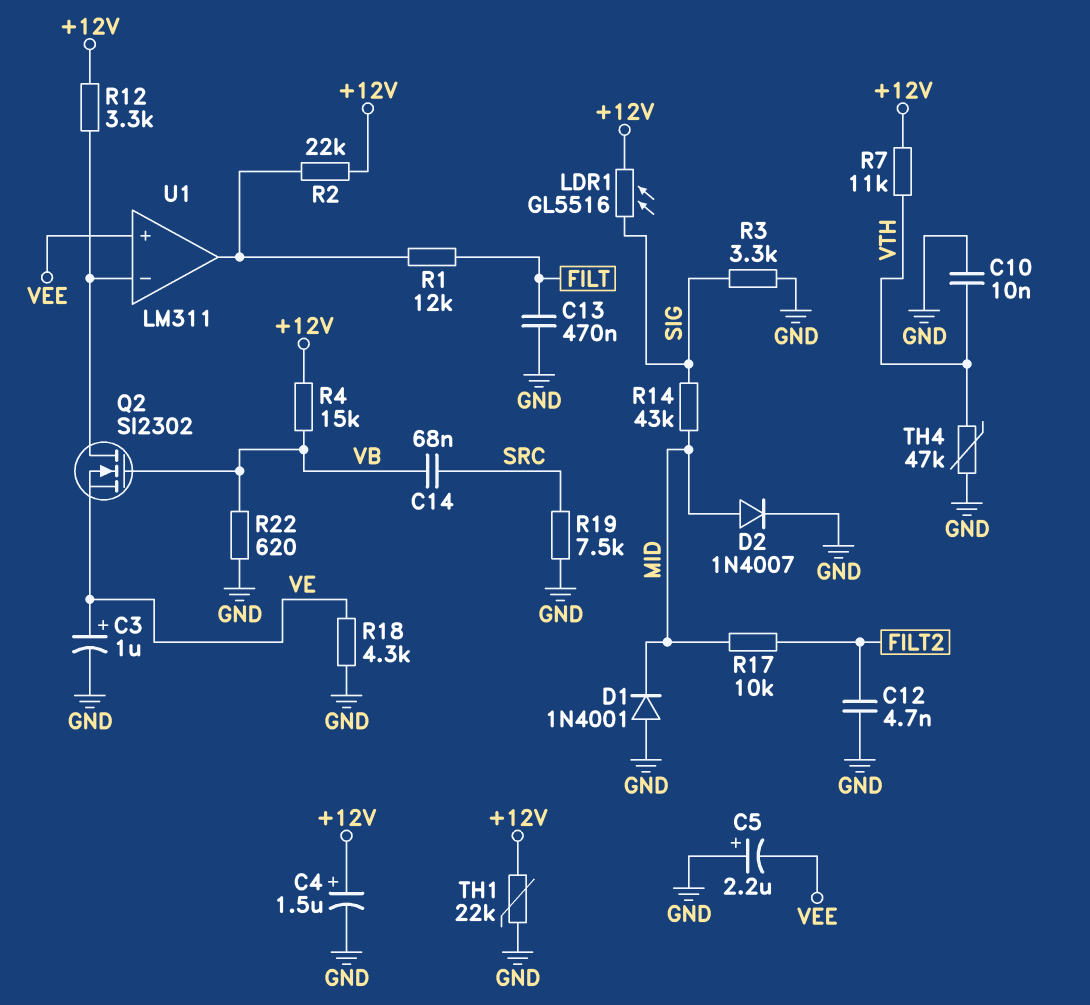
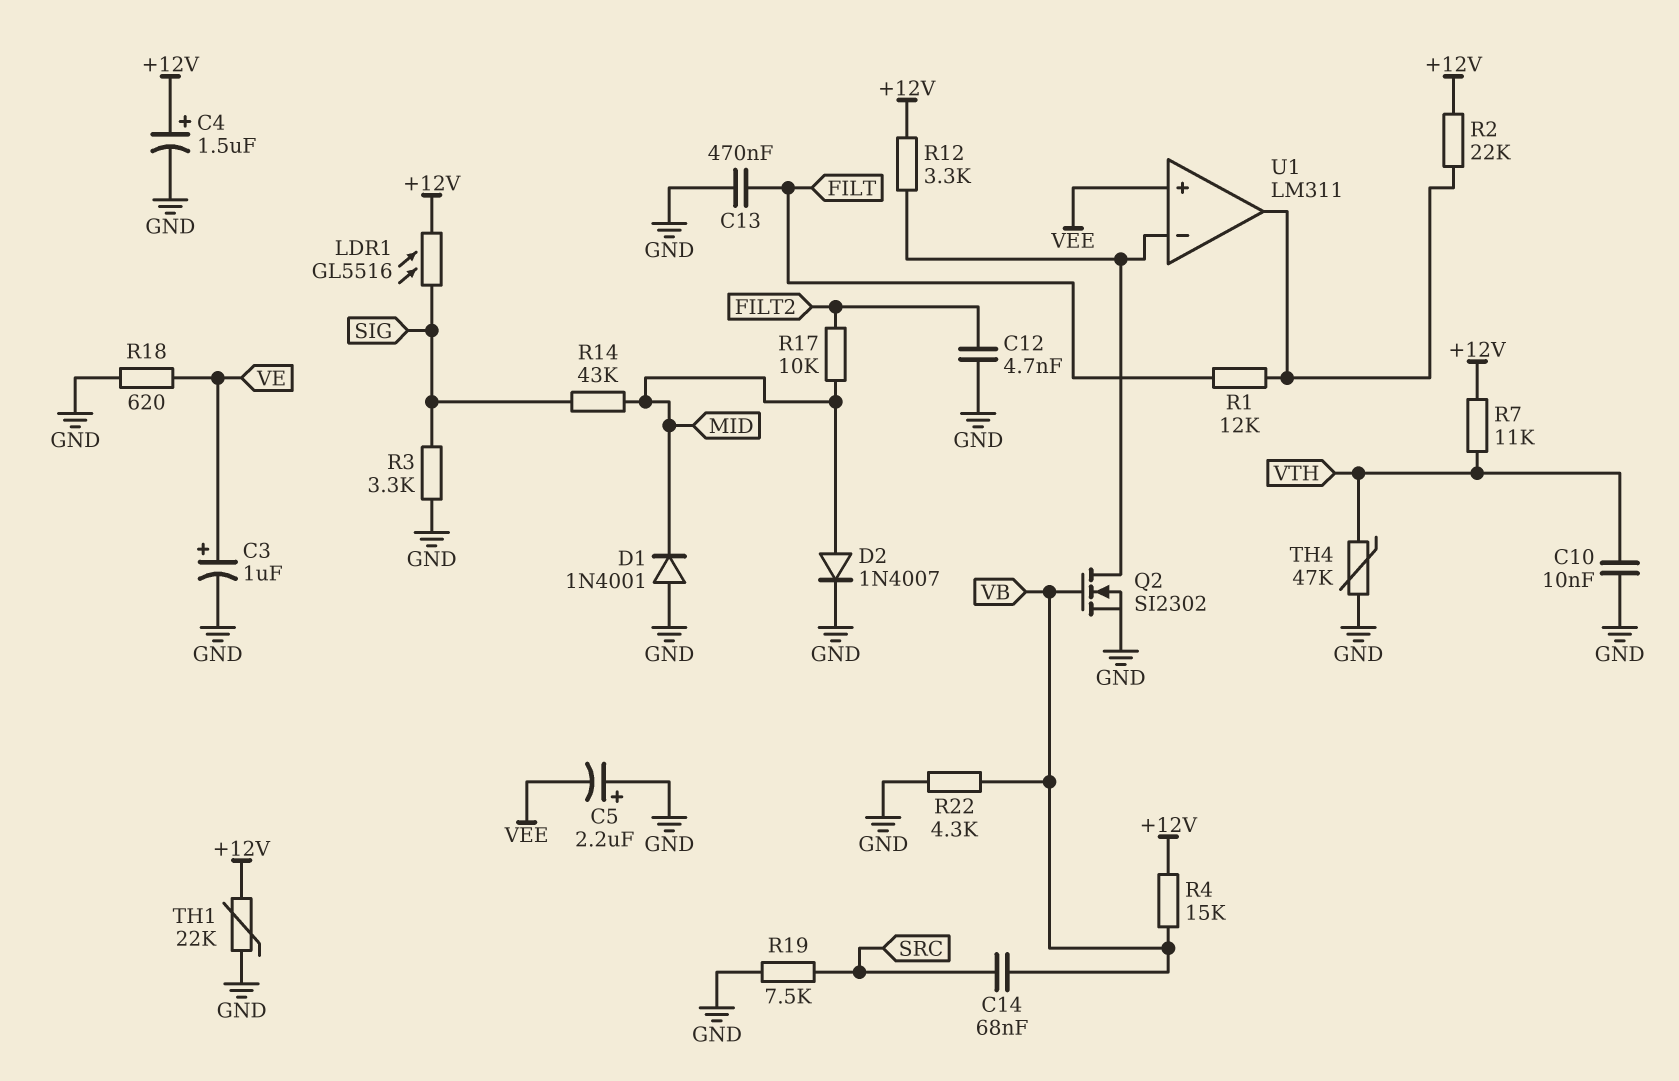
Q2: NMOS SI2302 (G VB, D U1/in-, S VE) -> NMOS SI2302 (G VB, D U1/in-, S GND)
R18: 4.3k (GND, VE) -> 620 (GND, VE)
R22: 620 (GND, VB) -> 4.3k (GND, VB)

